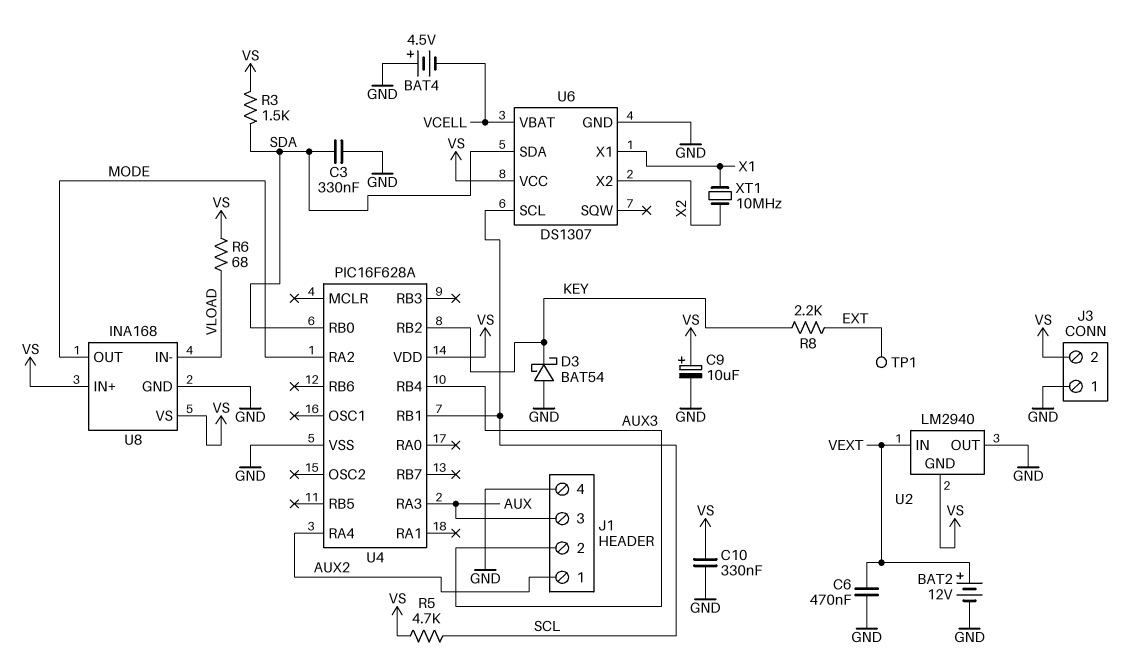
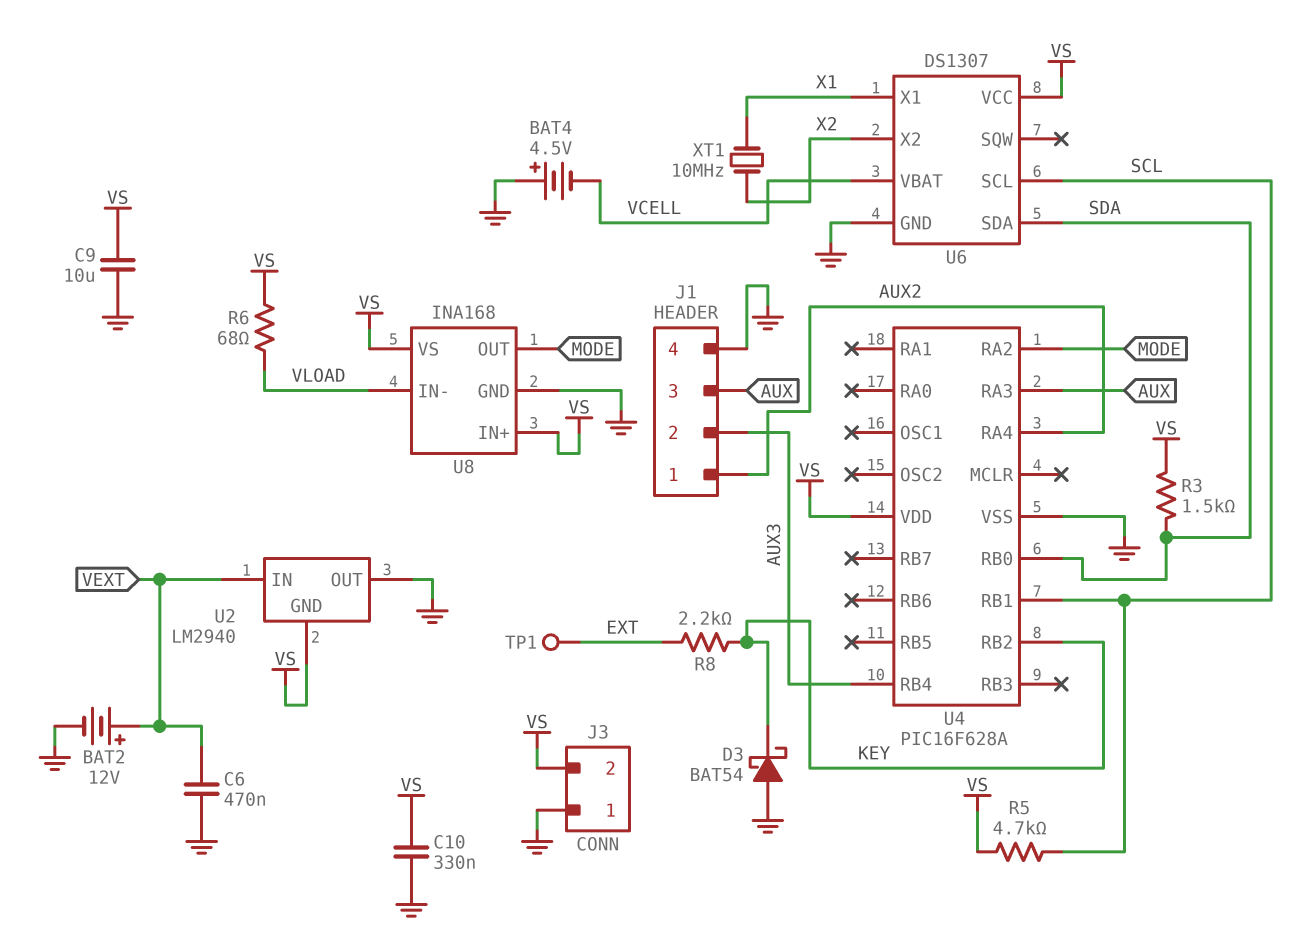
C3: 330nF (GND, SDA) -> none
C9: 10uF (plus VS, minus GND) -> 10uF (GND, VS)

